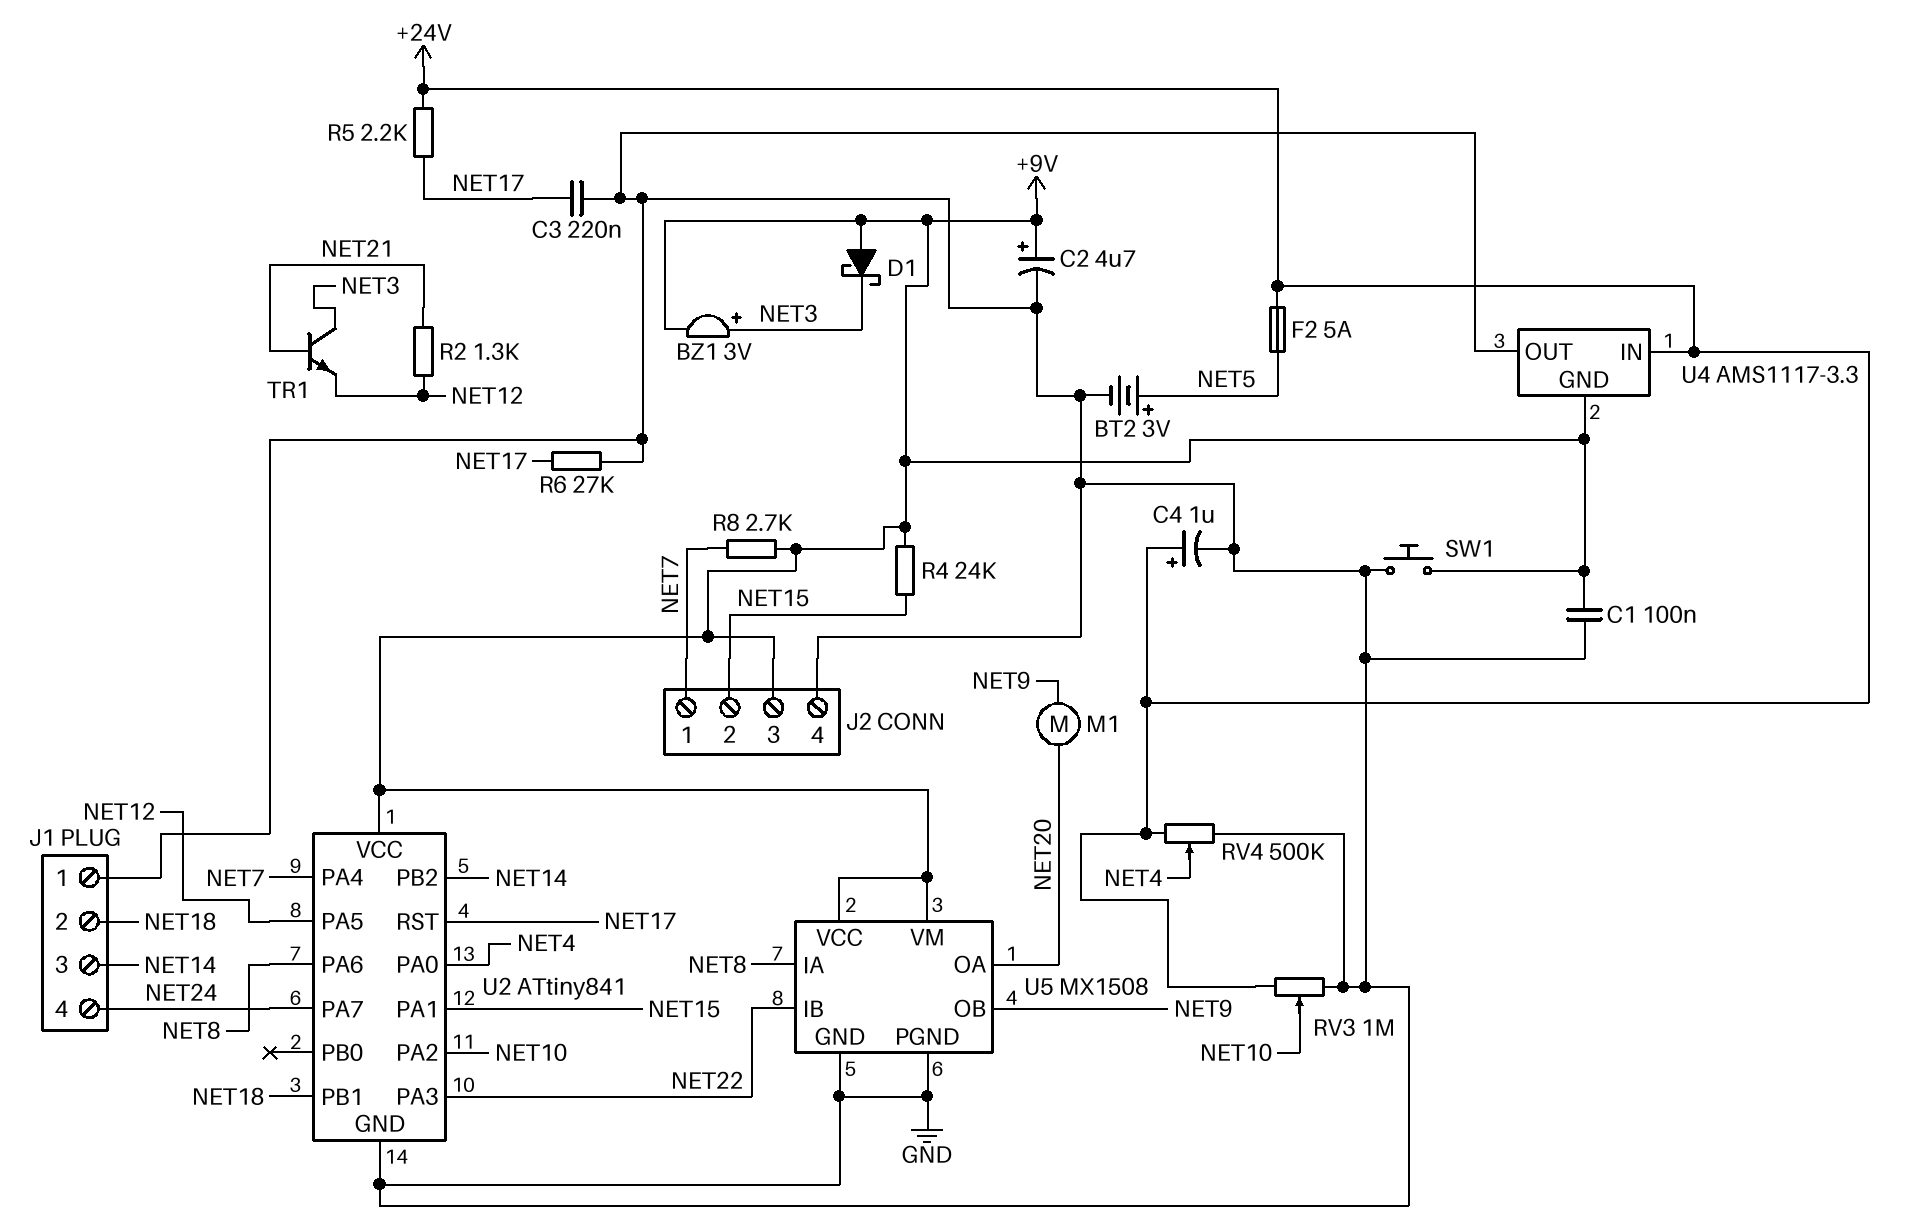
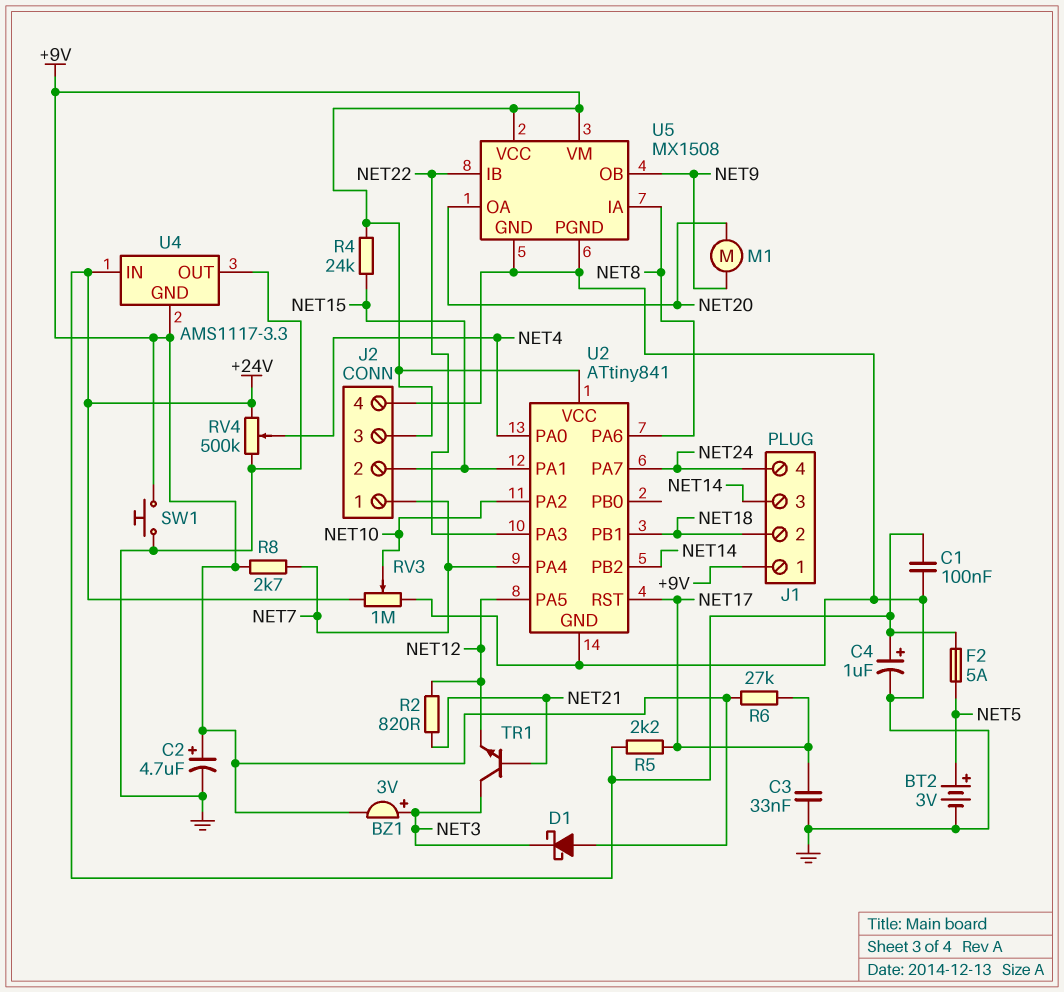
C1: 100nF (+9V, GND) -> 100nF (+24V, GND)
C3: 220nF (GND, NET17) -> 33nF (GND, NET17)
J1 pin 1: GND -> +9V
R2: 1.3k (NET12, NET21) -> 820 (NET12, NET21)
R6: 27k (GND, NET17) -> 27k (+9V, NET17)

